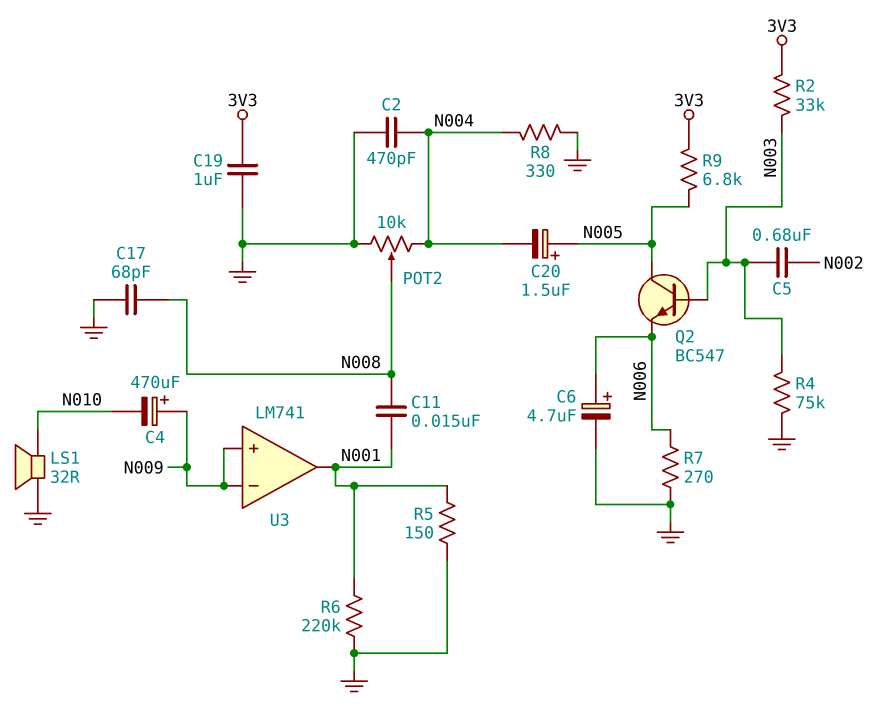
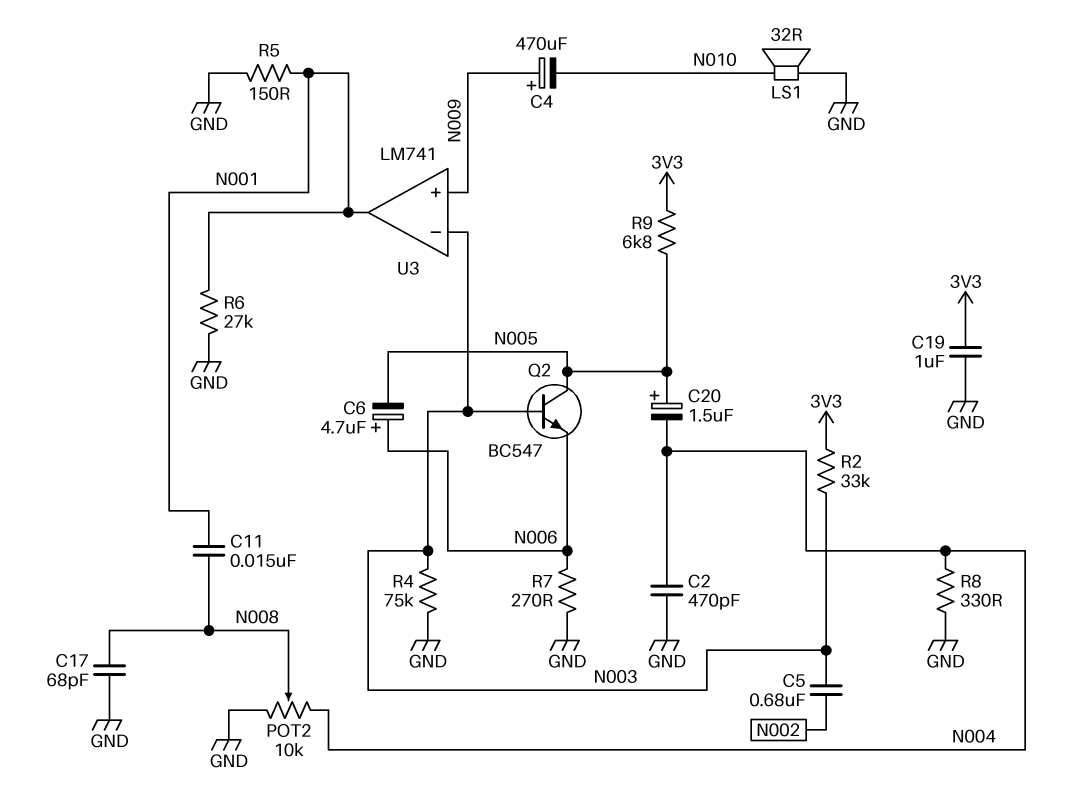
C6: 4.7uF (plus N006, minus GND) -> 4.7uF (plus N006, minus N005)
R6: 220k (GND, N001) -> 27k (GND, N001)
U3 pin in-: N009 -> N003

